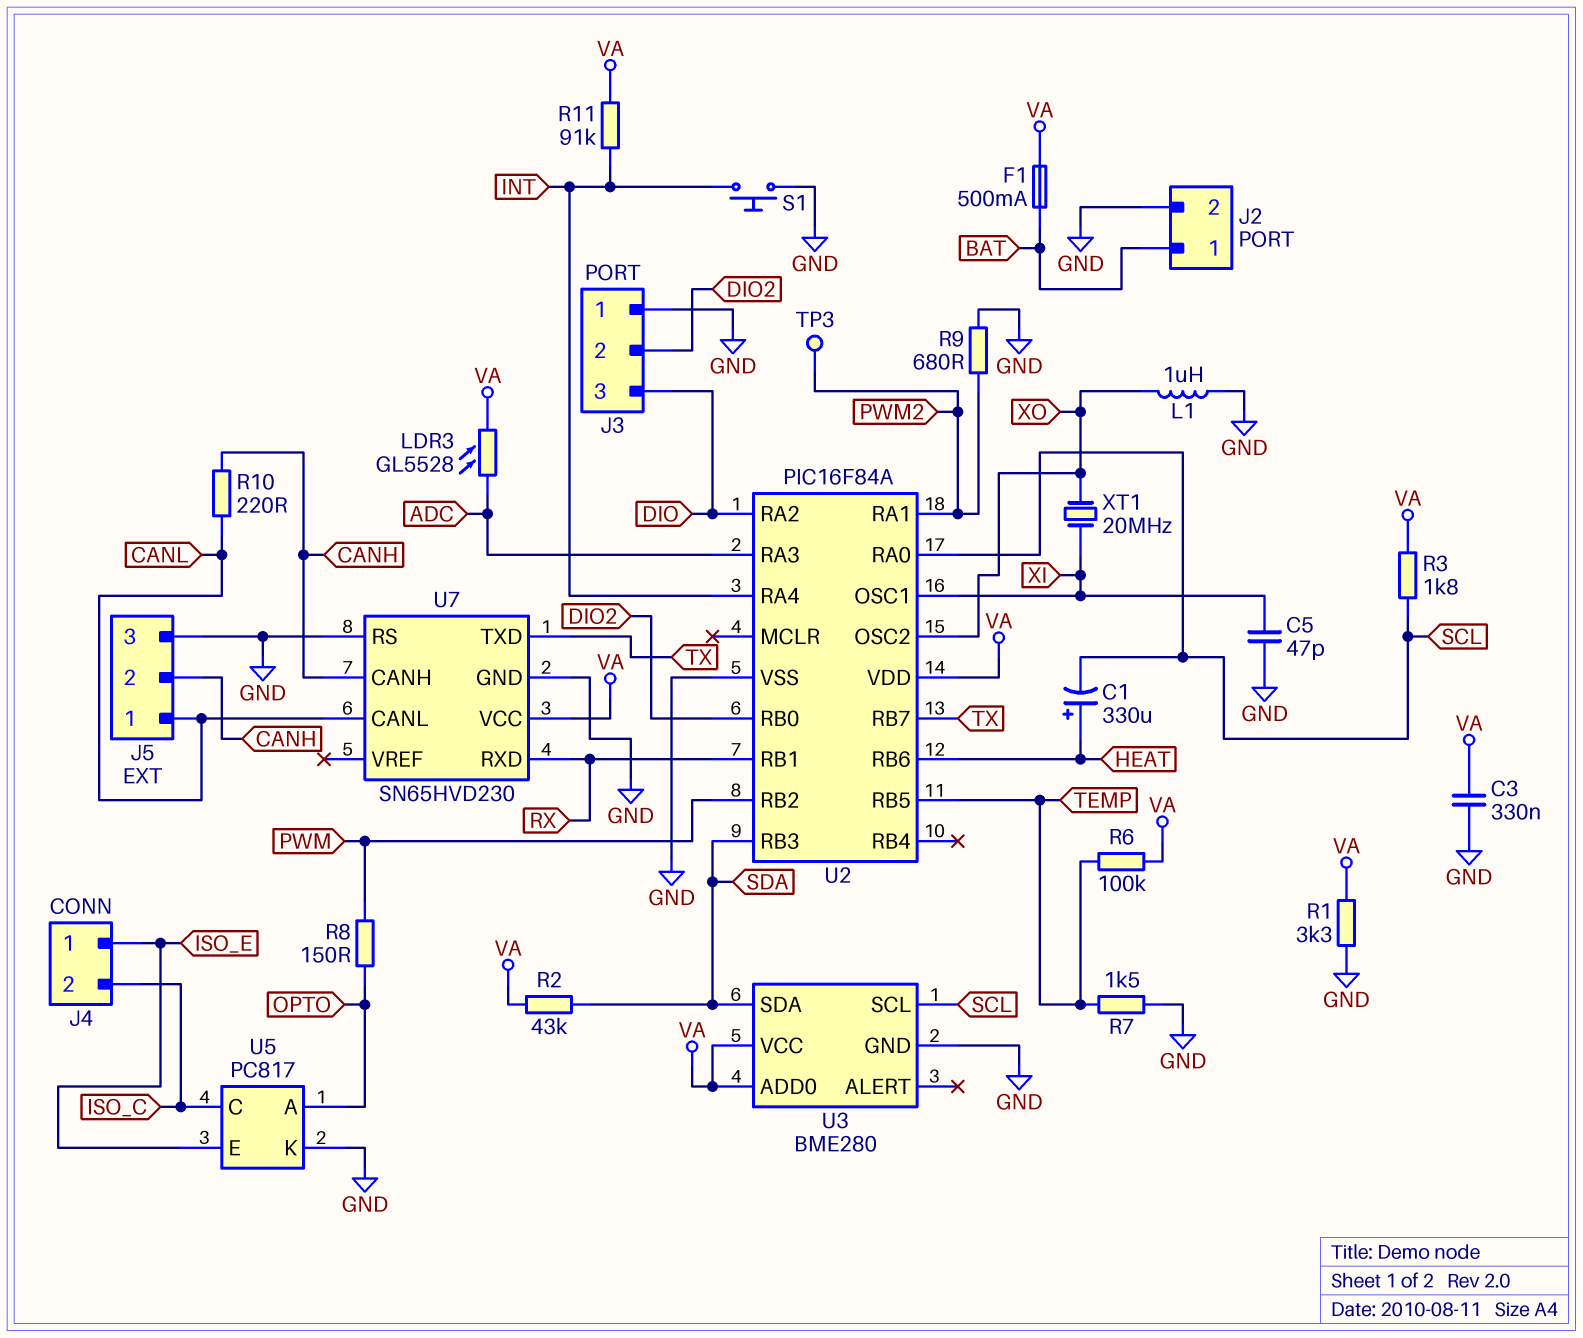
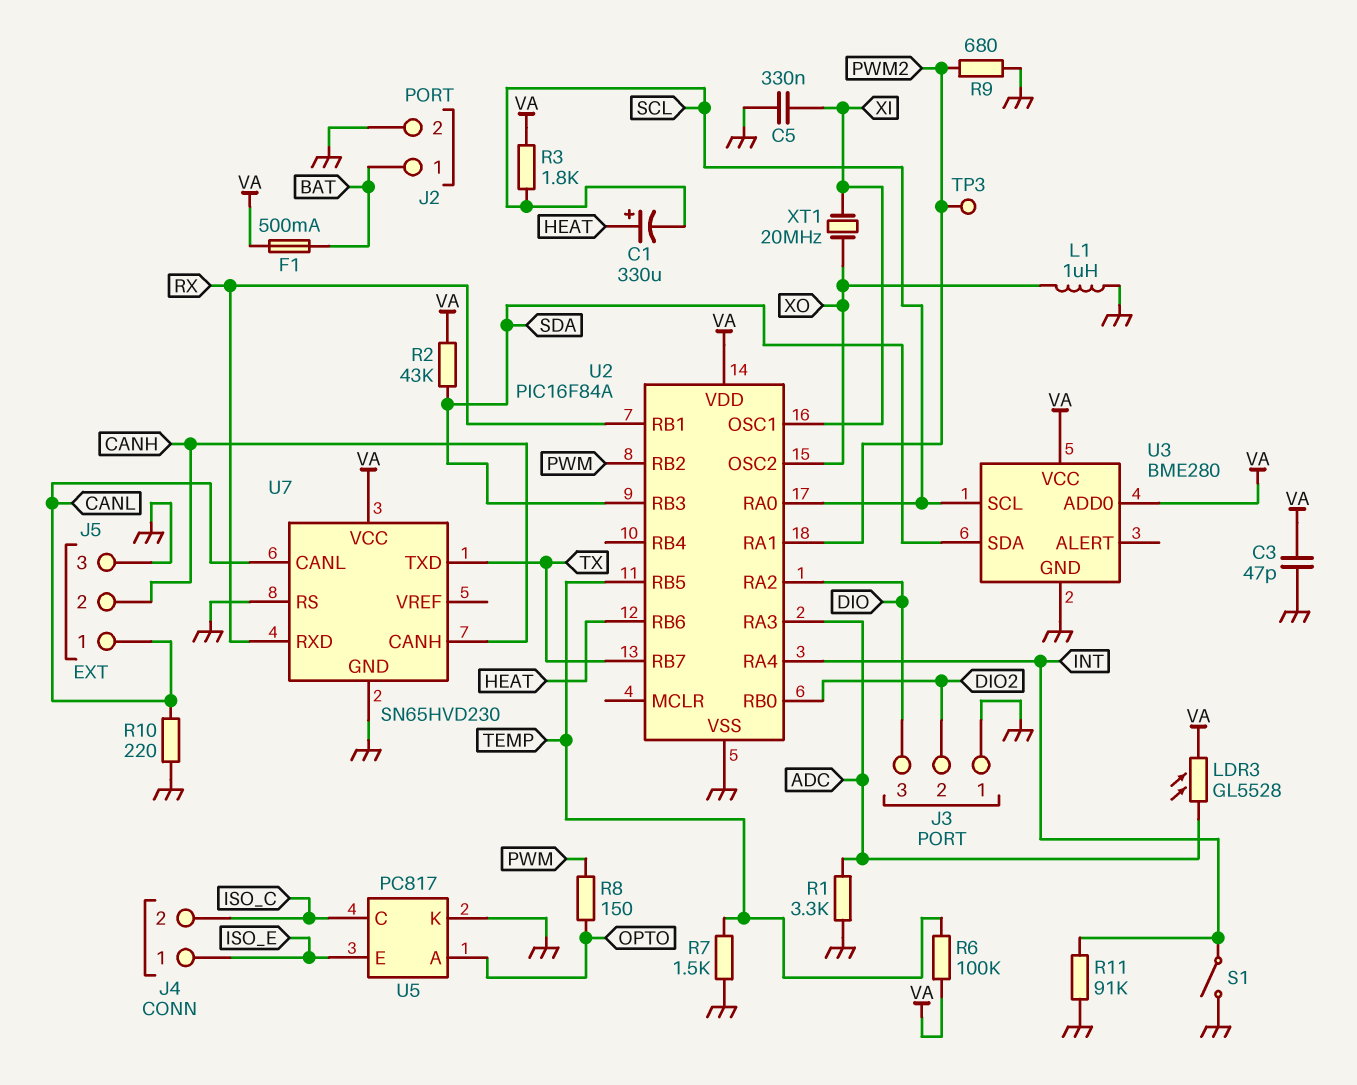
C3: 330nF (GND, VA) -> 47pF (GND, VA)
C5: 47pF (GND, XI) -> 330nF (GND, XI)
R1: 3.3k (GND, VA) -> 3.3k (ADC, GND)
R10: 220 (CANH, CANL) -> 220 (CANL, GND)
R11: 91k (INT, VA) -> 91k (GND, INT)
S1: button (GND, INT) -> switch (GND, INT)

